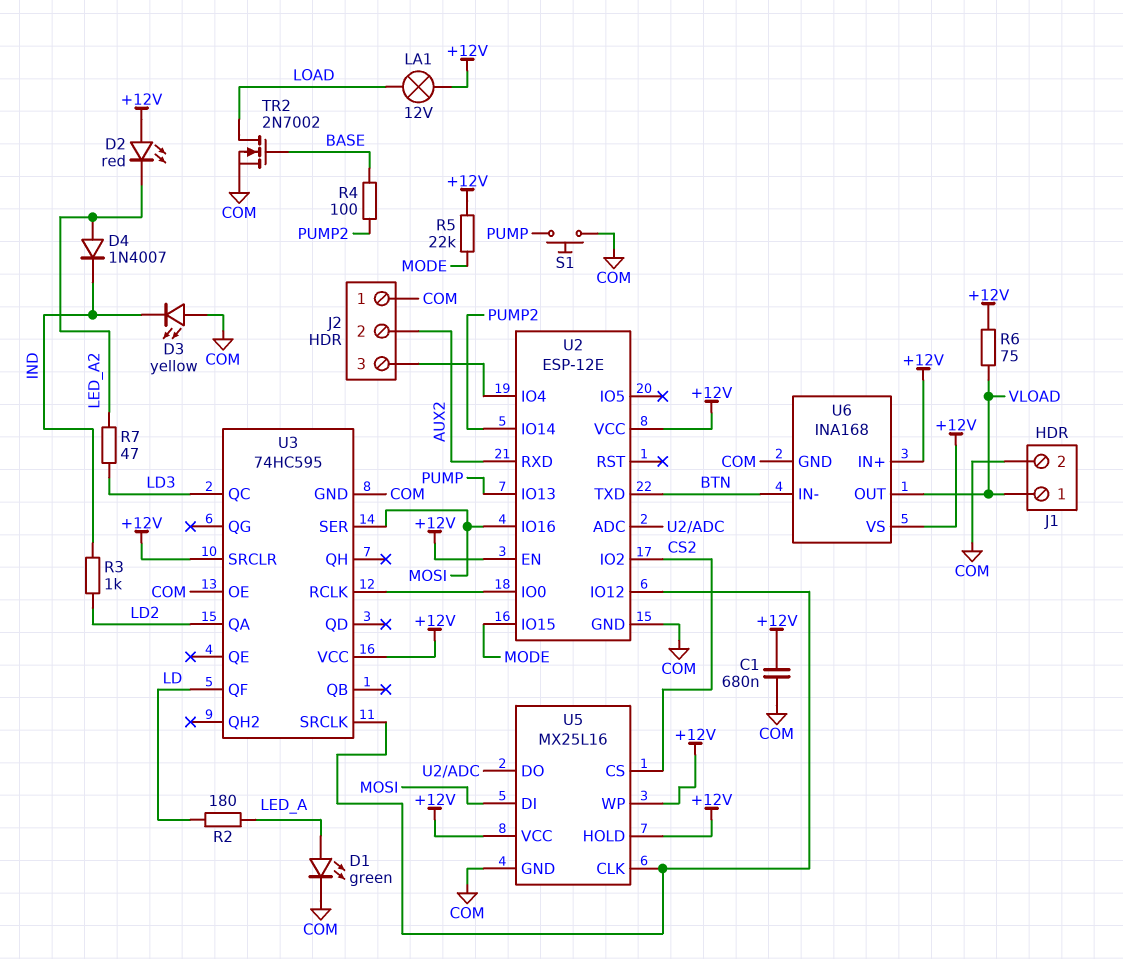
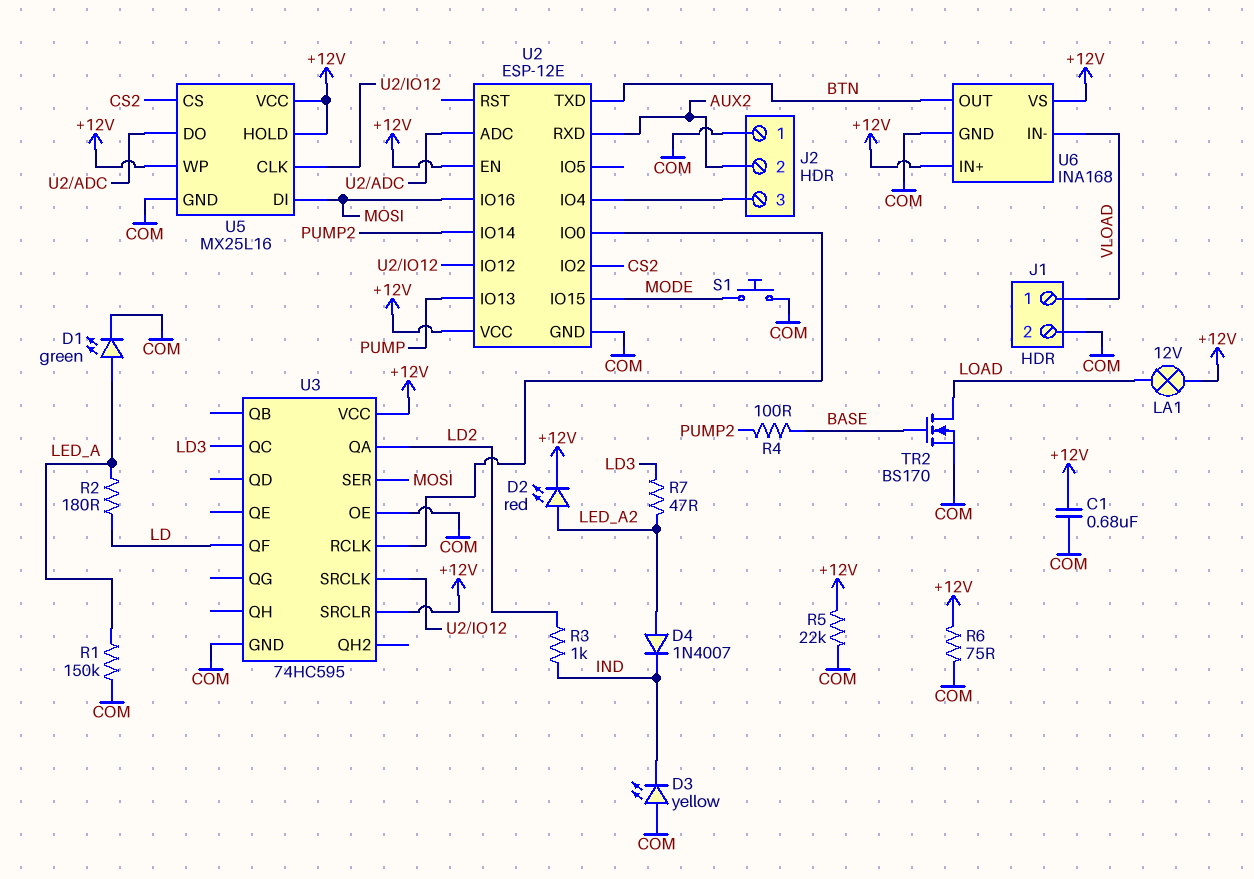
D2: LED red (A +12V, K LED_A2) -> LED red (A LED_A2, K +12V)
R1: none -> 150k (COM, LED_A)
R5: 22k (+12V, MODE) -> 22k (+12V, COM)
R6: 75 (+12V, VLOAD) -> 75 (+12V, COM)
S1: button (COM, PUMP) -> button (COM, MODE)
TR2: NMOS 2N7002 (G BASE, D LOAD, S COM) -> NMOS BS170 (G BASE, D LOAD, S COM)
U6 pin IN-: BTN -> VLOAD
U6 pin OUT: VLOAD -> BTN

